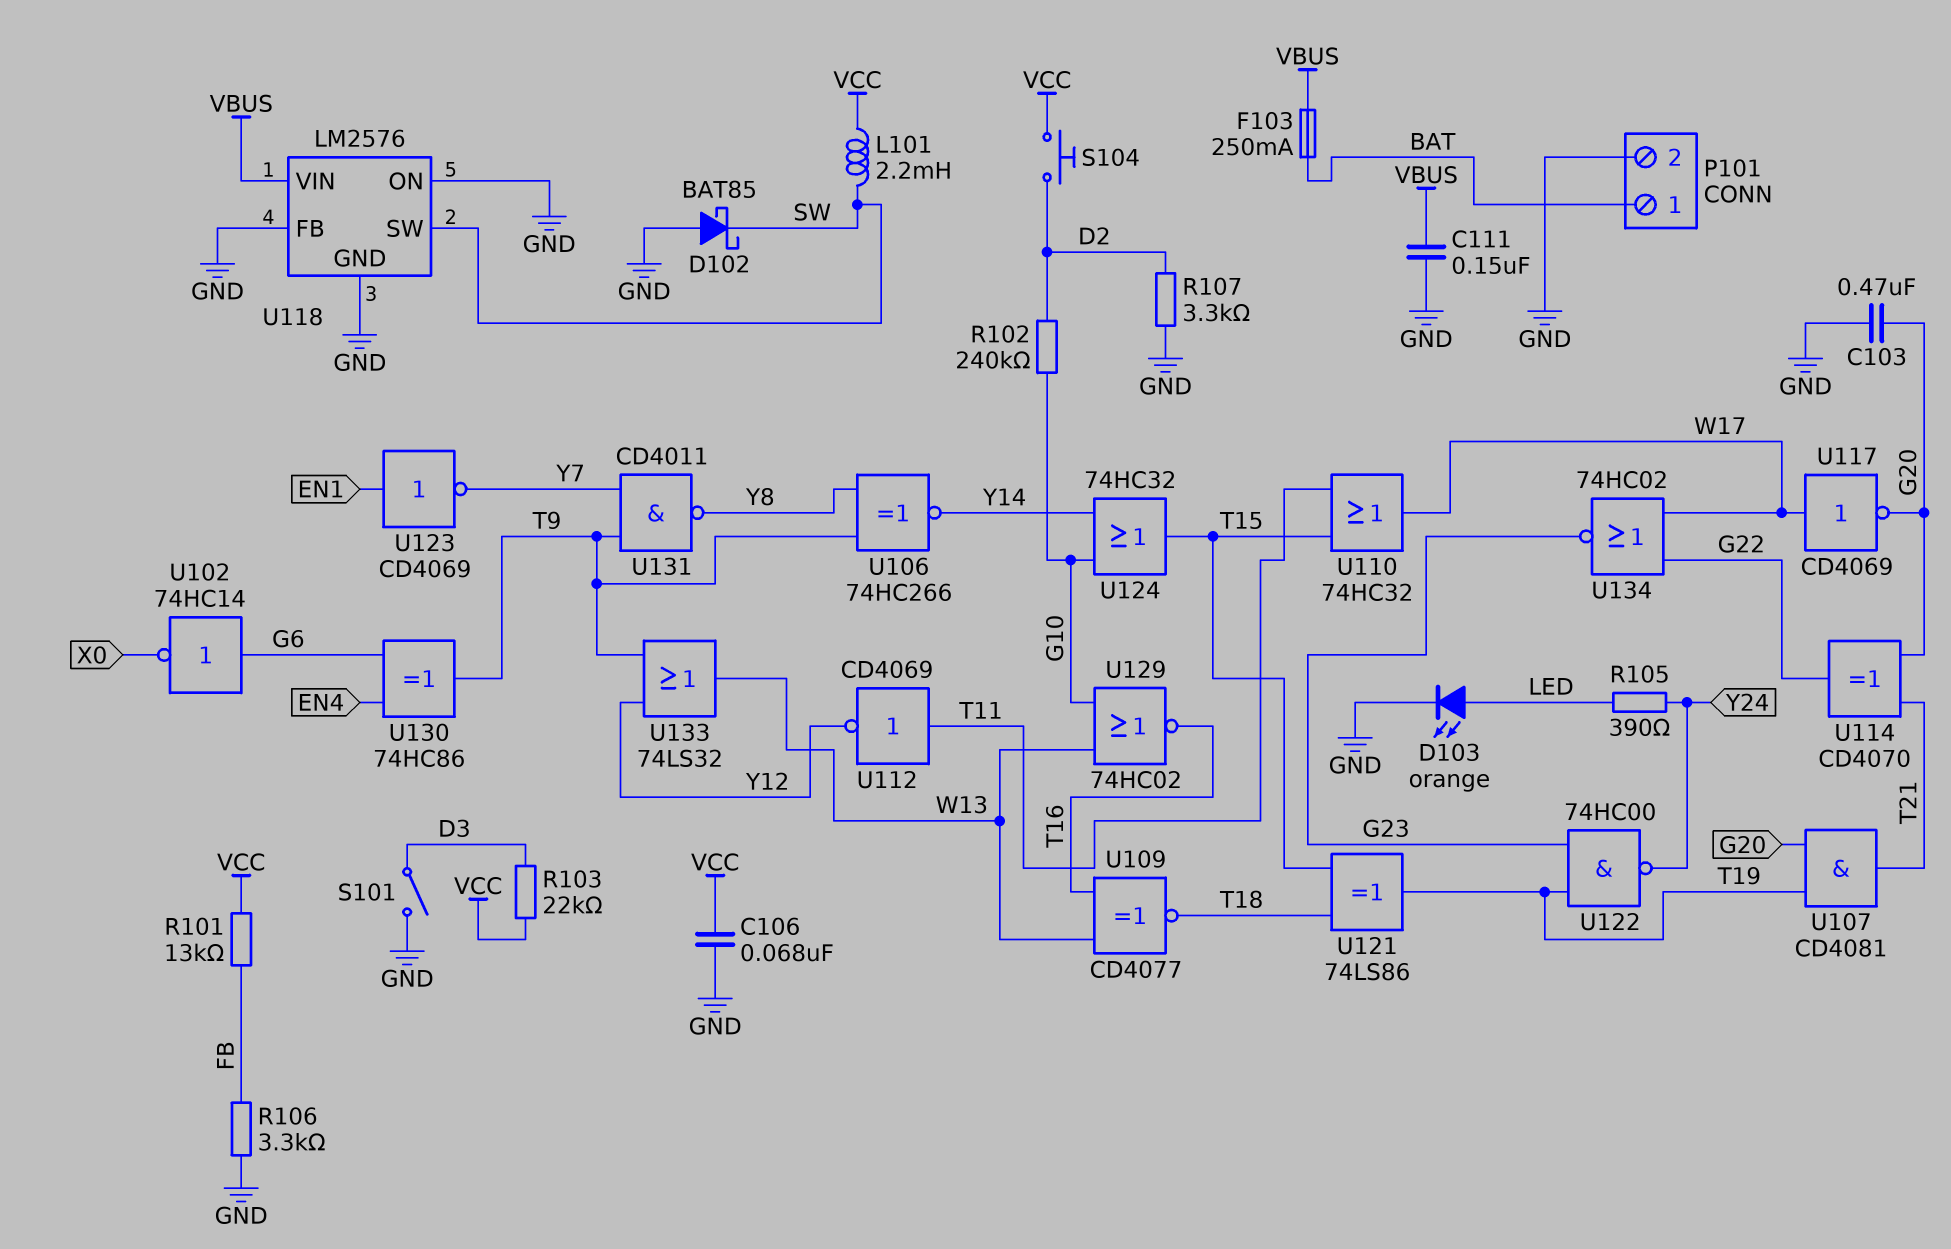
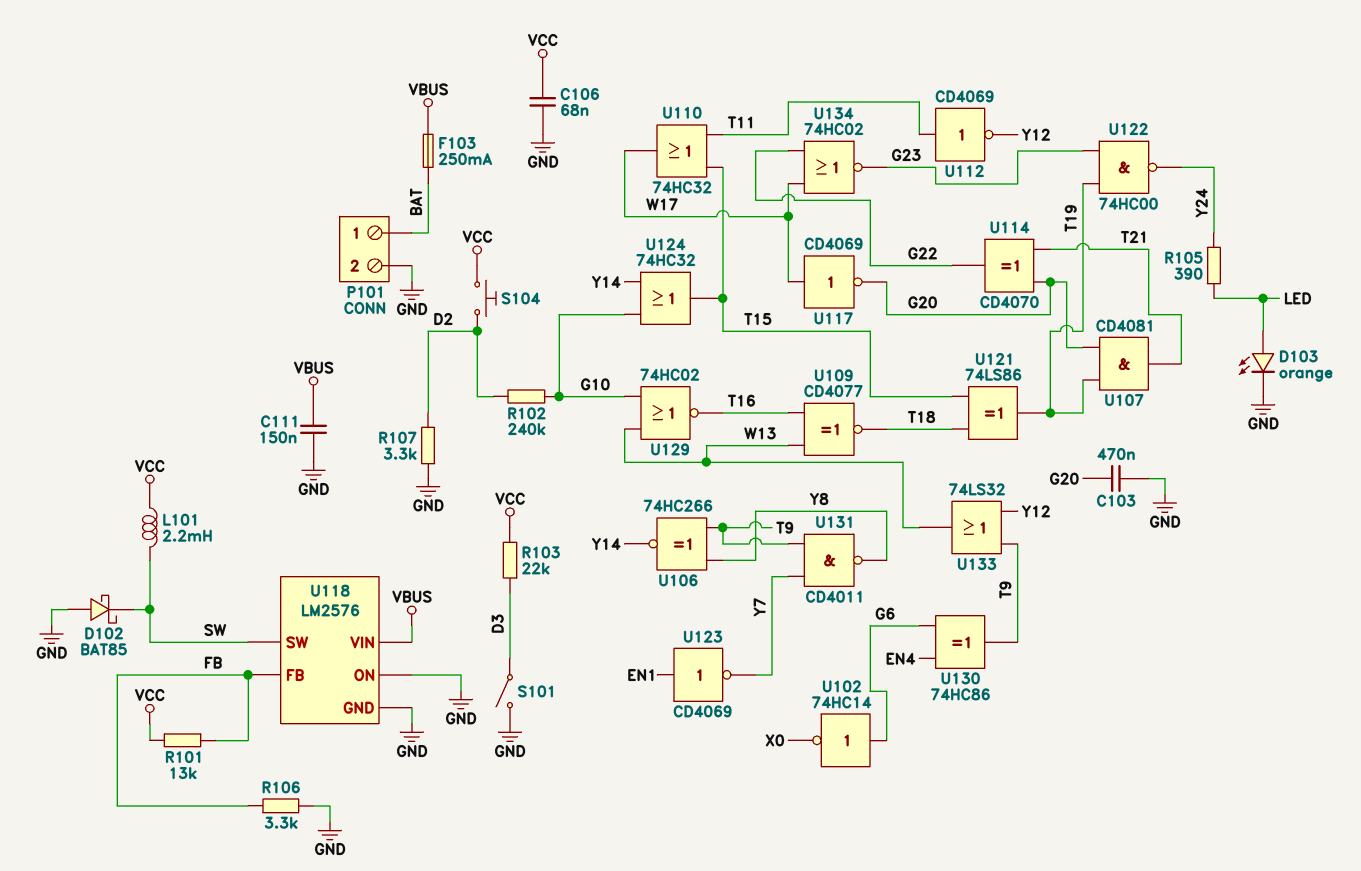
U118 pin FB: GND -> FB

